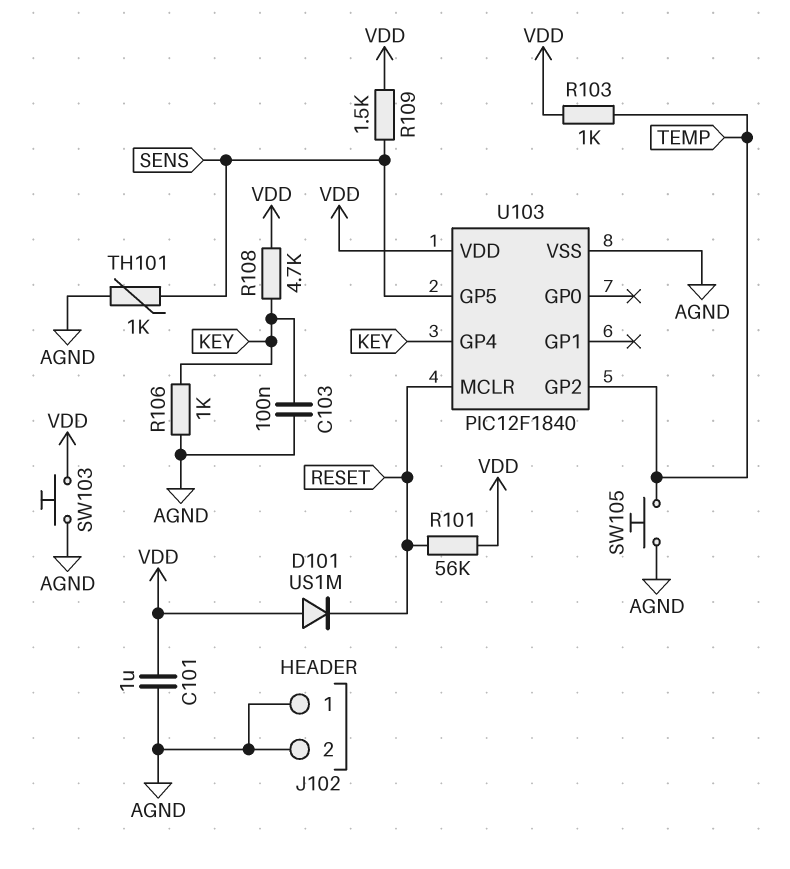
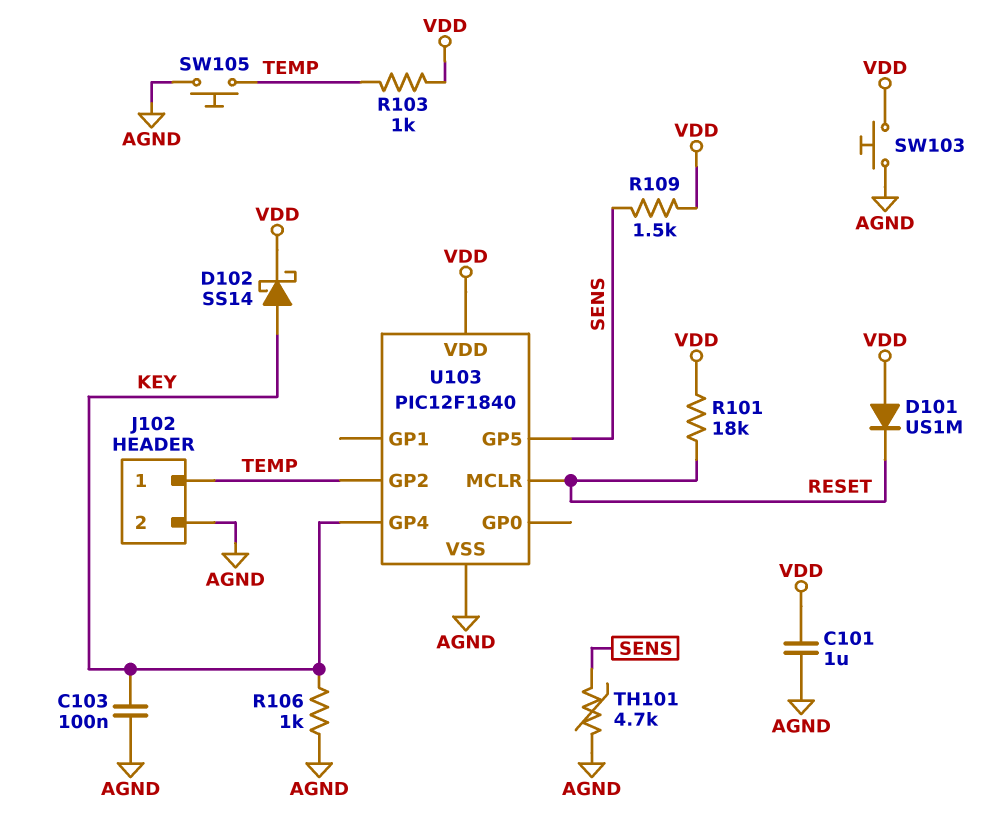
D102: none -> schottky SS14 (A KEY, K VDD)
J102 pin 1: AGND -> TEMP
R101: 56k (RESET, VDD) -> 18k (RESET, VDD)
R108: 4.7k (KEY, VDD) -> none
TH101: 1k (AGND, SENS) -> 4.7k (AGND, SENS)

